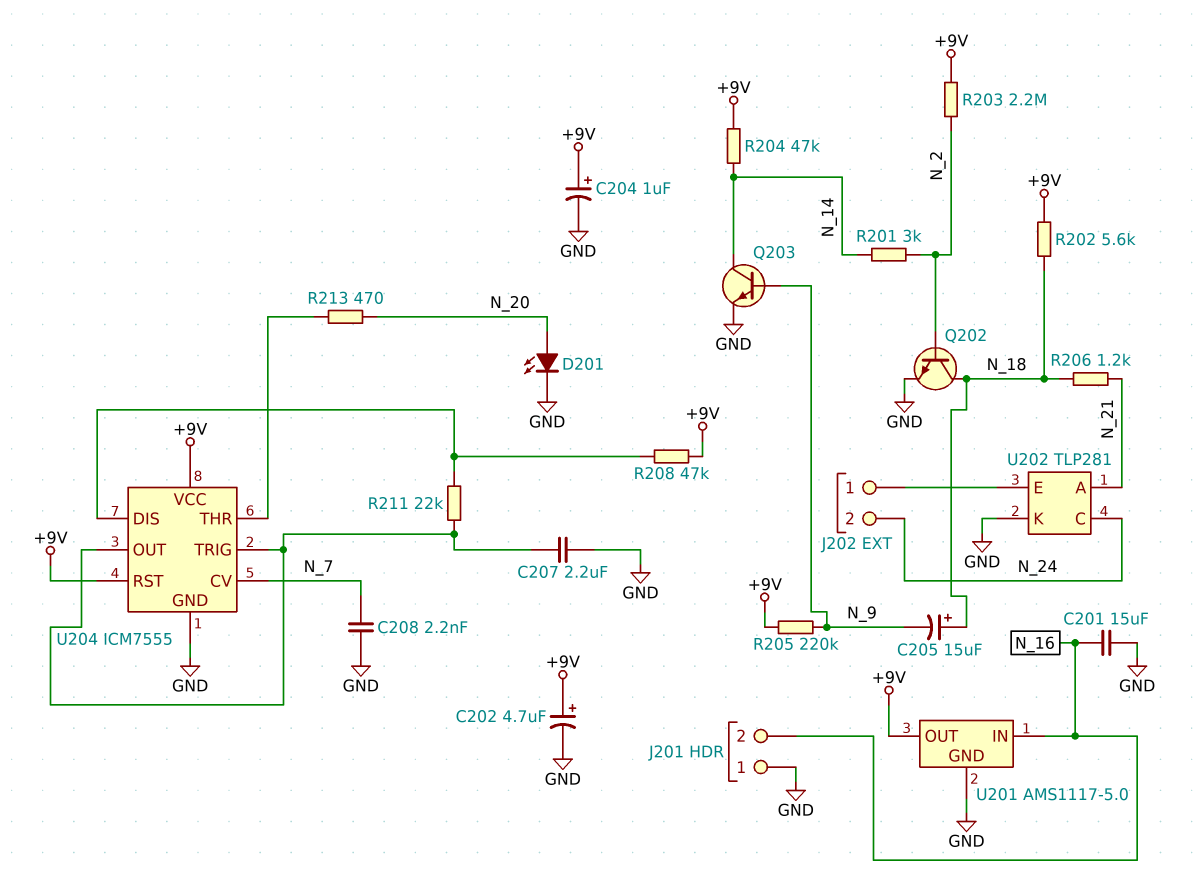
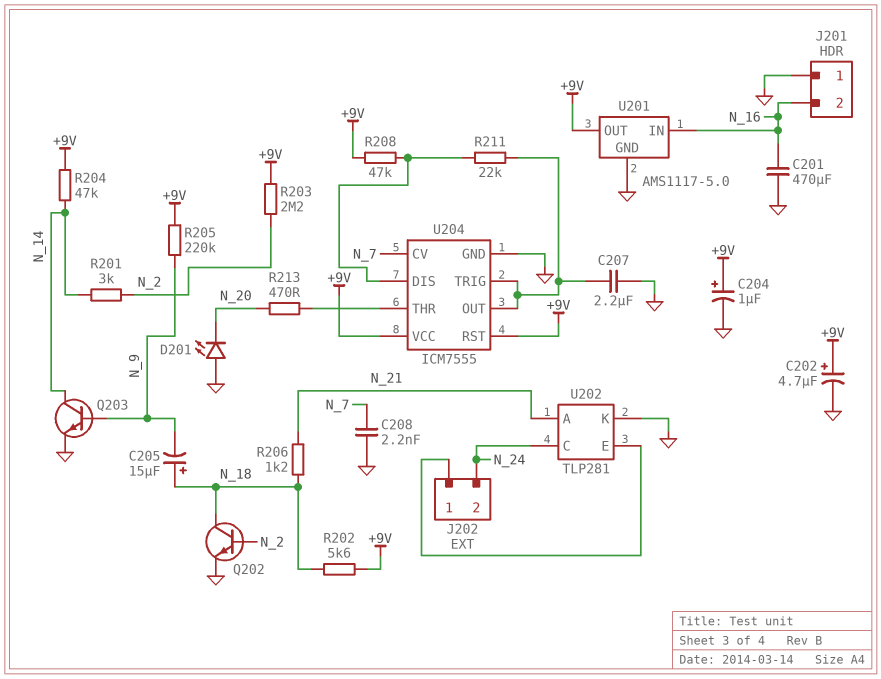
C201: 15uF (GND, N_16) -> 470uF (GND, N_16)
D201: LED (A N_20, K GND) -> LED (A GND, K N_20)

